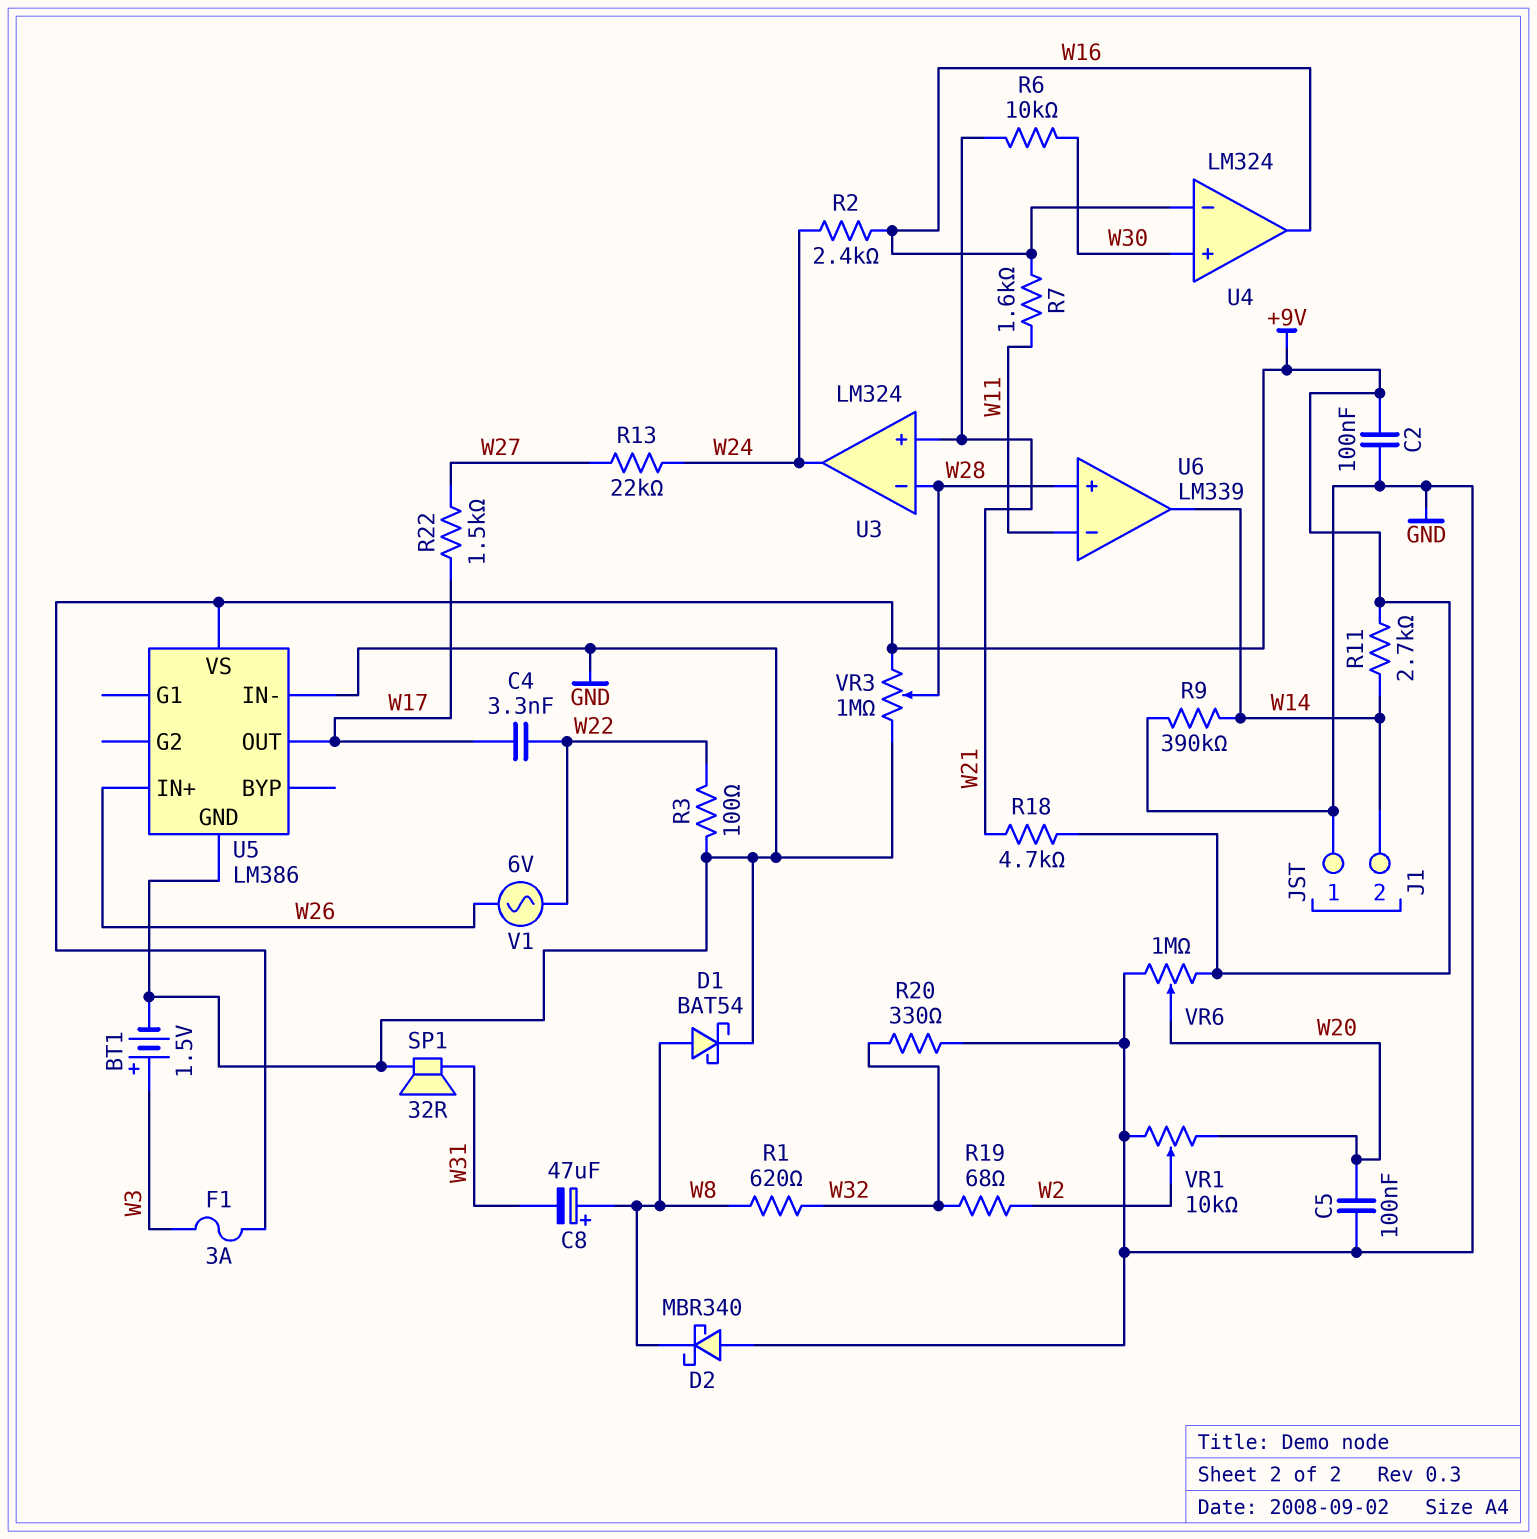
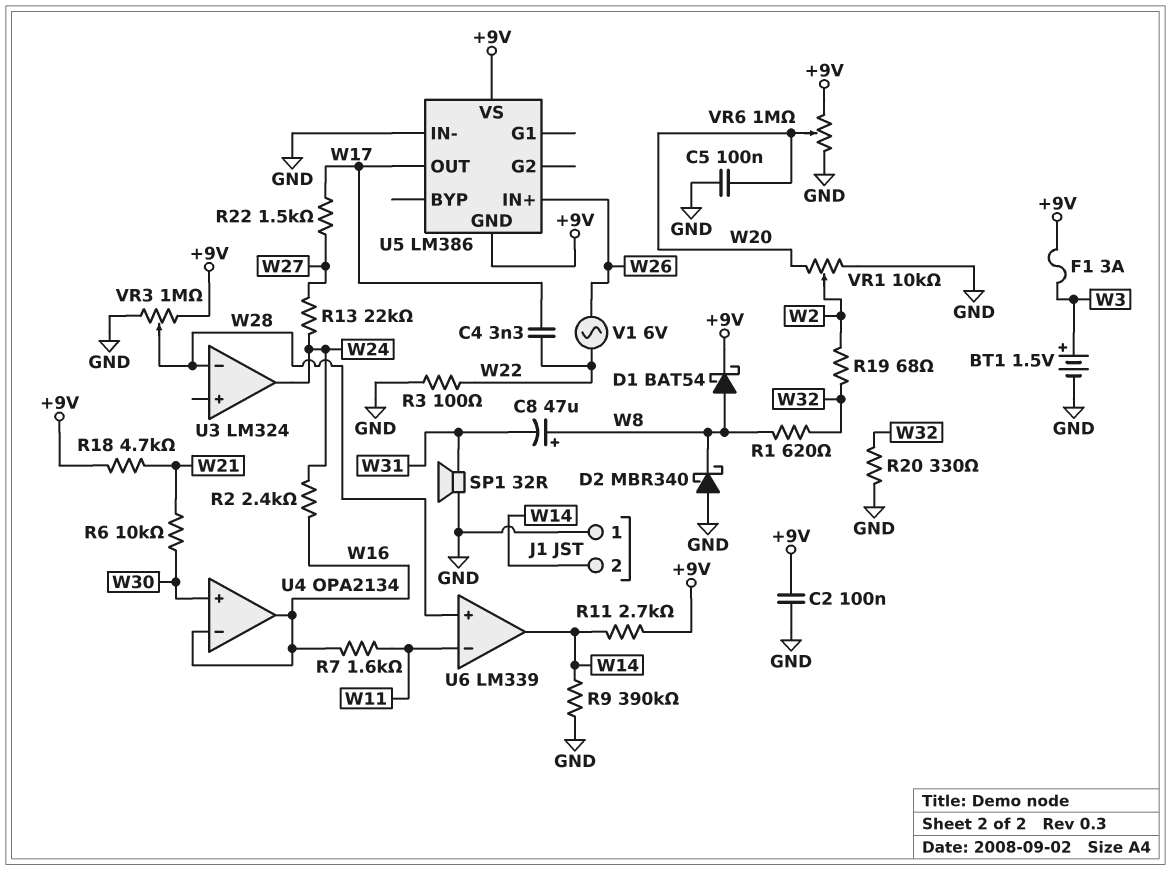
D1: schottky BAT54 (A W8, K GND) -> schottky BAT54 (A W8, K +9V)
U3 pin in+: W21 -> none
U4: LM324 -> OPA2134
U5 pin GND: GND -> +9V

